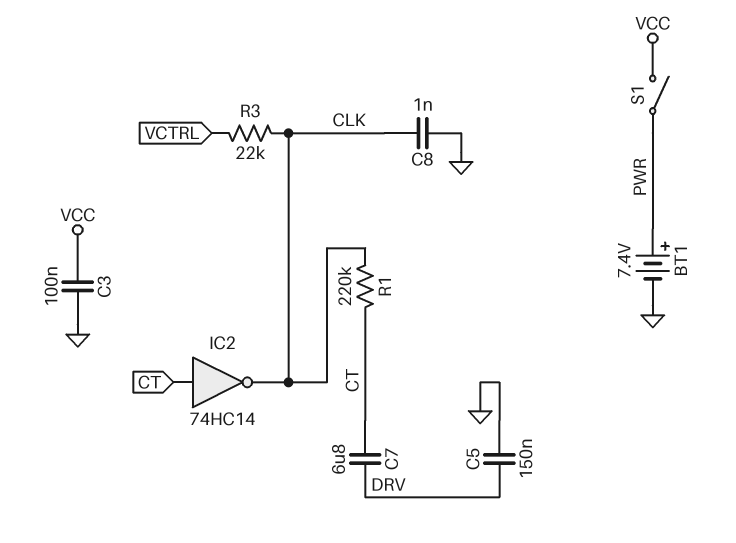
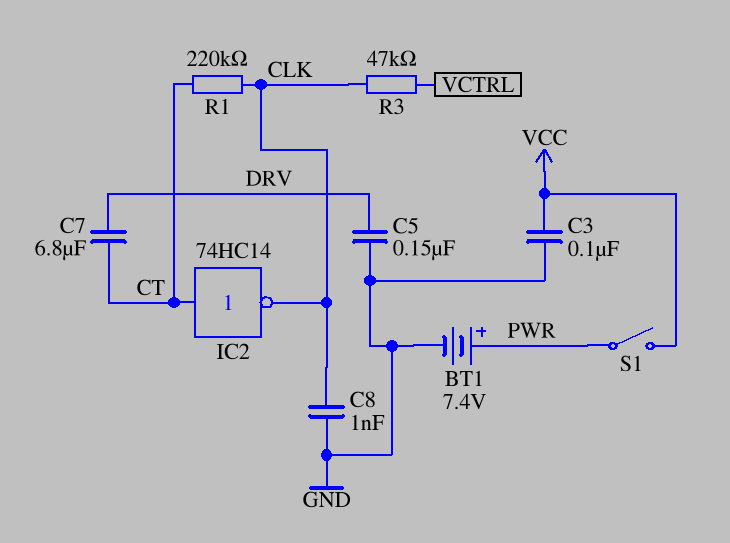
R3: 22k (CLK, VCTRL) -> 47k (CLK, VCTRL)

